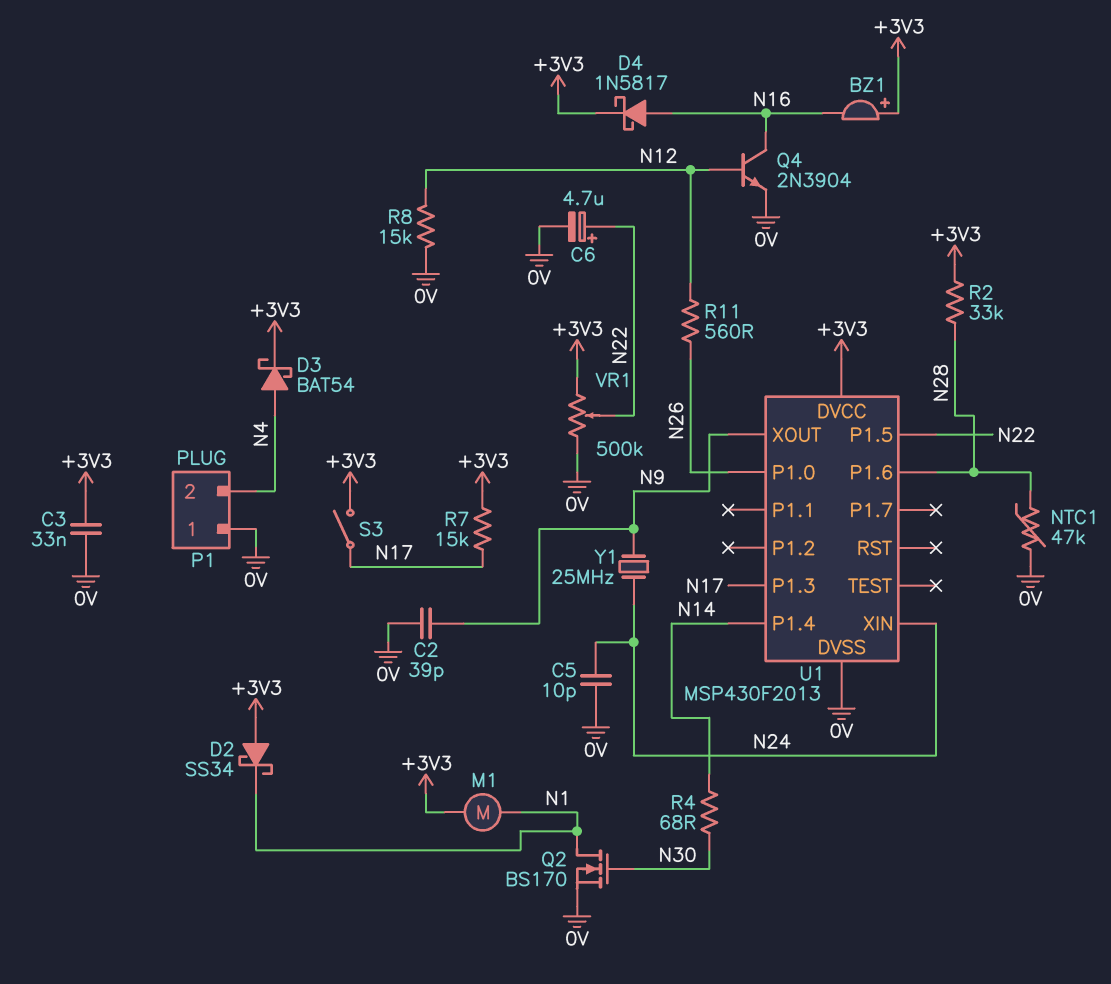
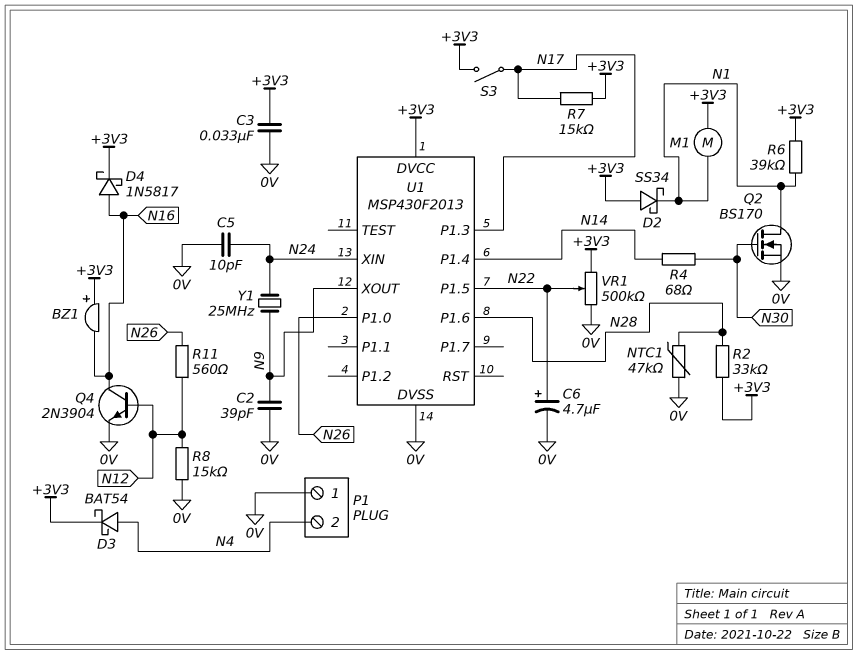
R6: none -> 39k (+3V3, N1)

